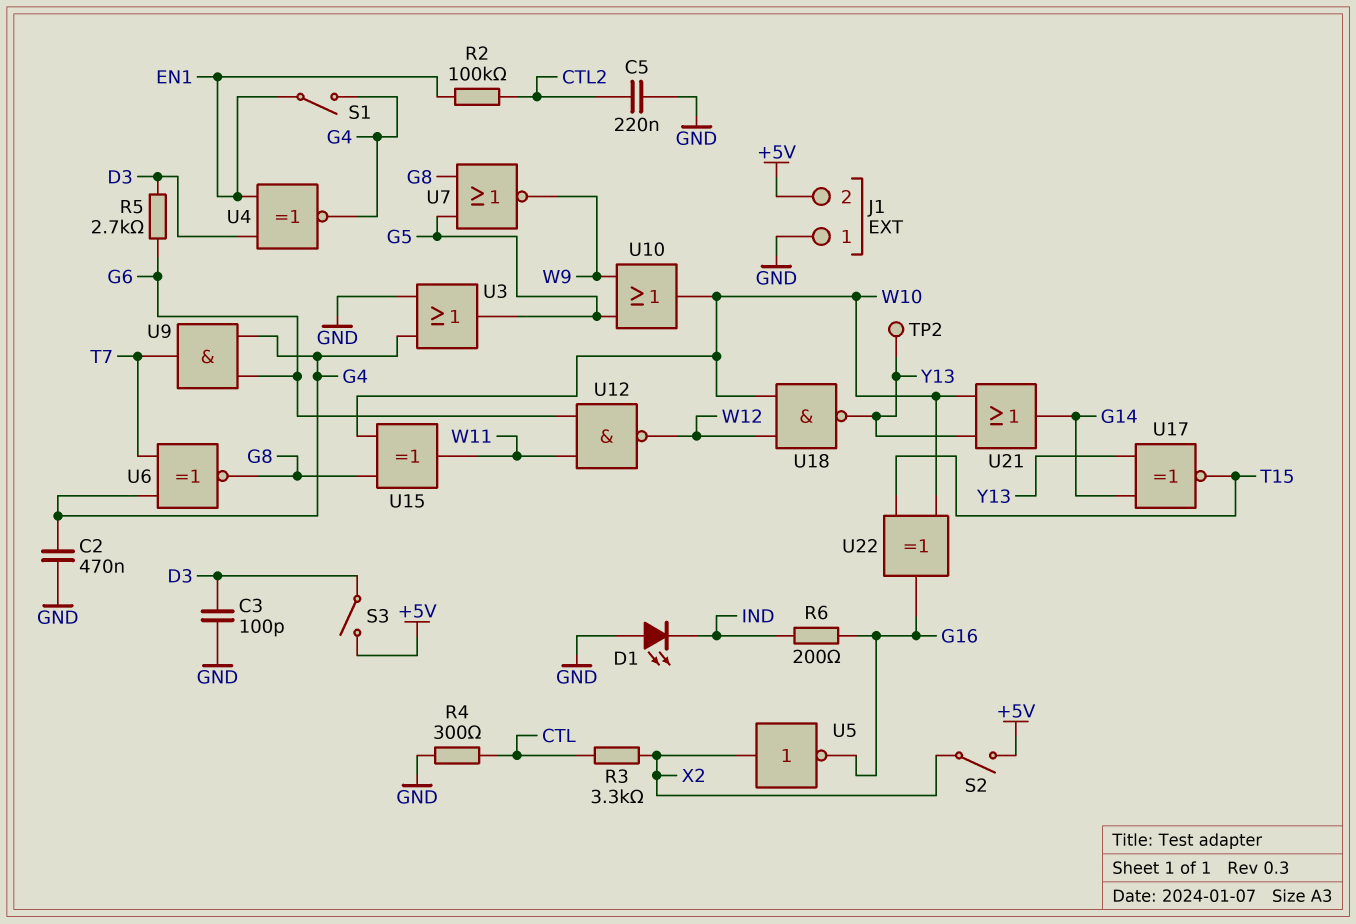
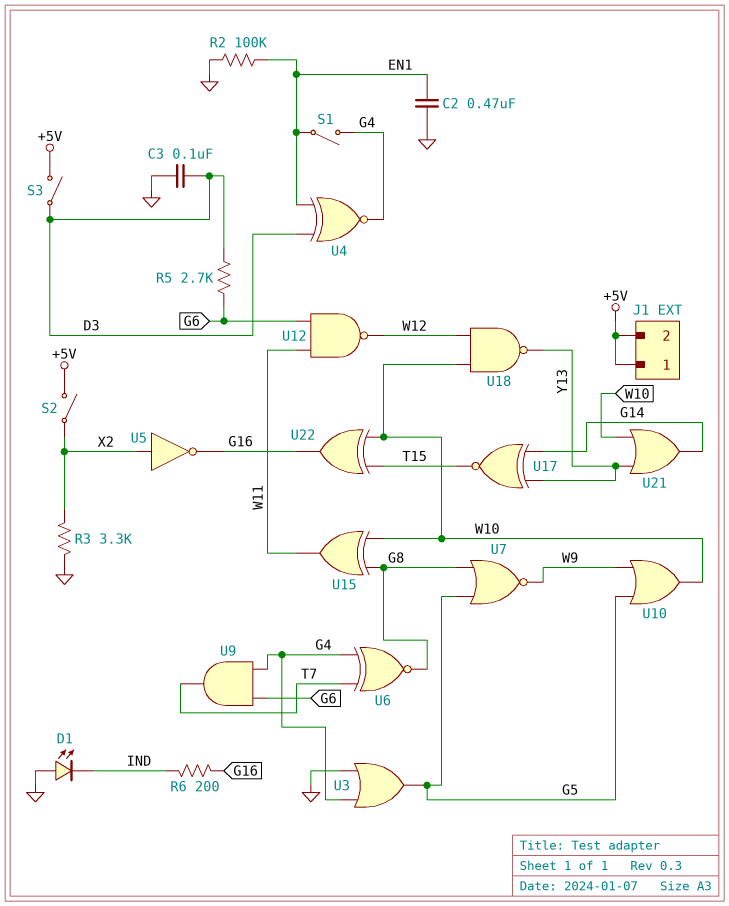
C2: 470nF (G4, GND) -> 470nF (EN1, GND)
C3: 100pF (D3, GND) -> 100nF (D3, GND)
C5: 220nF (CTL2, GND) -> none
J1 pin 1: GND -> +5V
R2: 100k (CTL2, EN1) -> 100k (EN1, GND)
R3: 3.3k (CTL, X2) -> 3.3k (GND, X2)
R4: 300 (CTL, GND) -> none
TP2: test point (Y13) -> none

